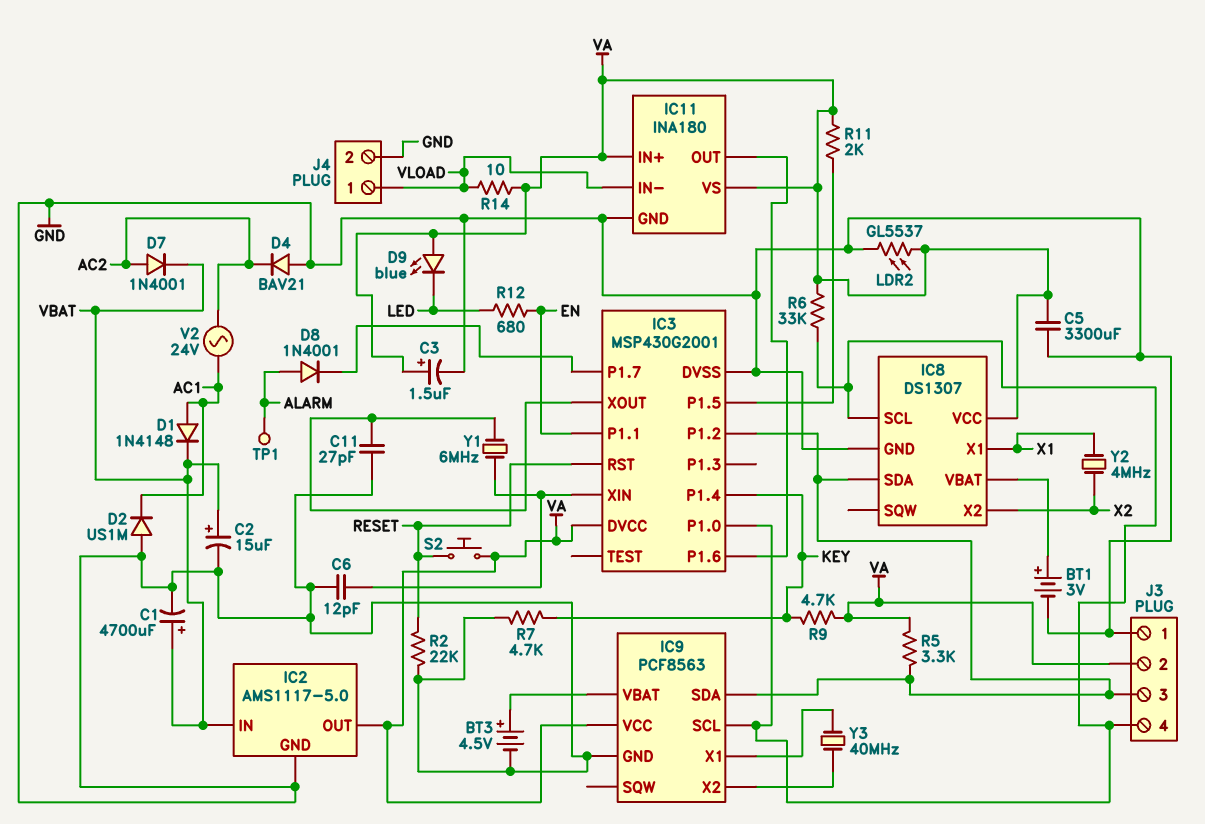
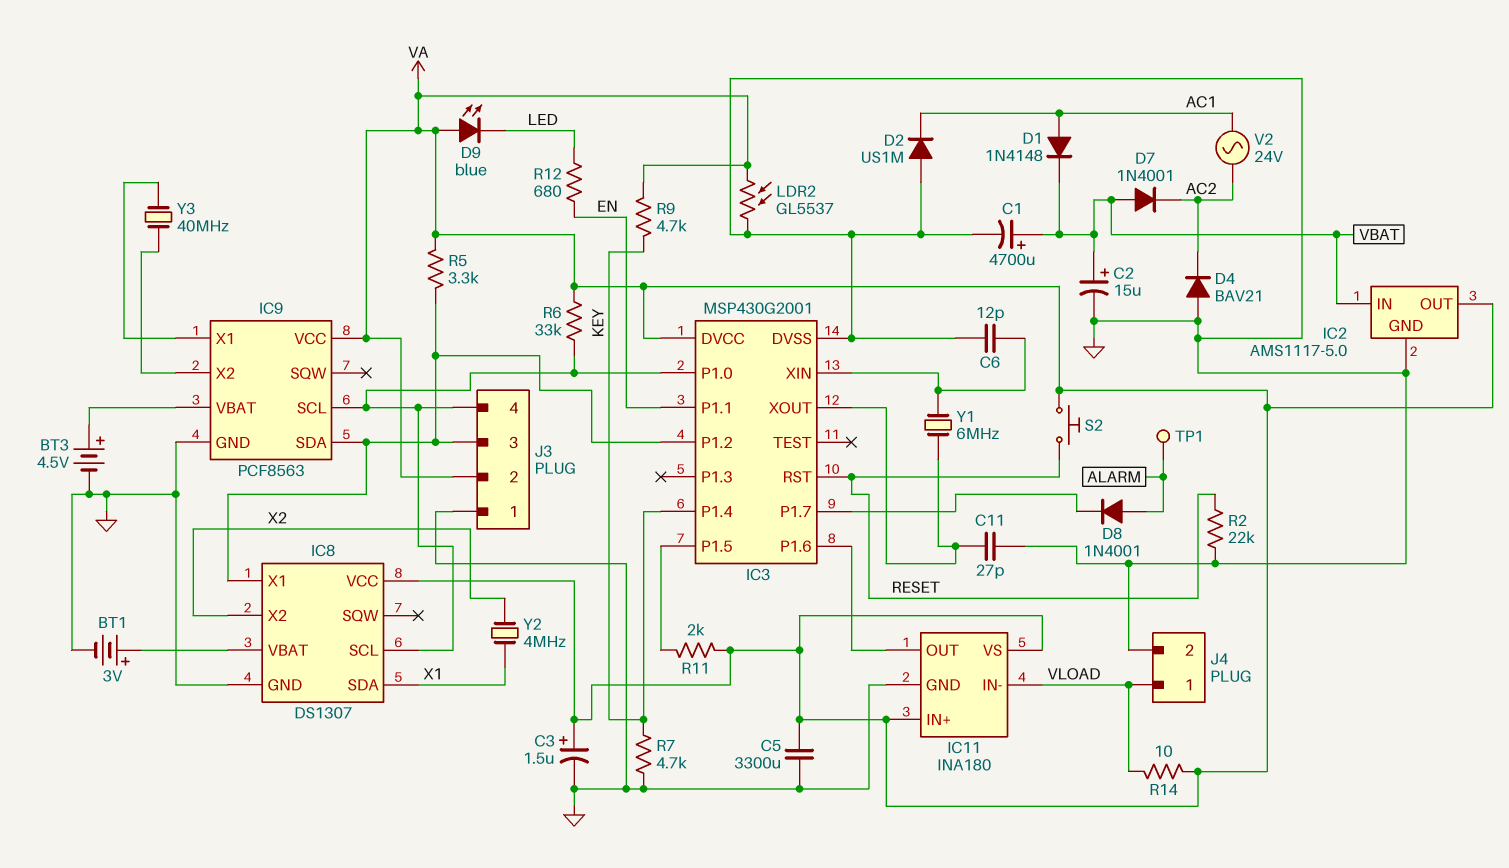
D7: diode 1N4001 (A AC2, K VBAT) -> diode 1N4001 (A VBAT, K AC2)
IC8 pin SDA: IC3/P1.2 -> X1
IC8 pin X1: X1 -> IC3/P1.2

